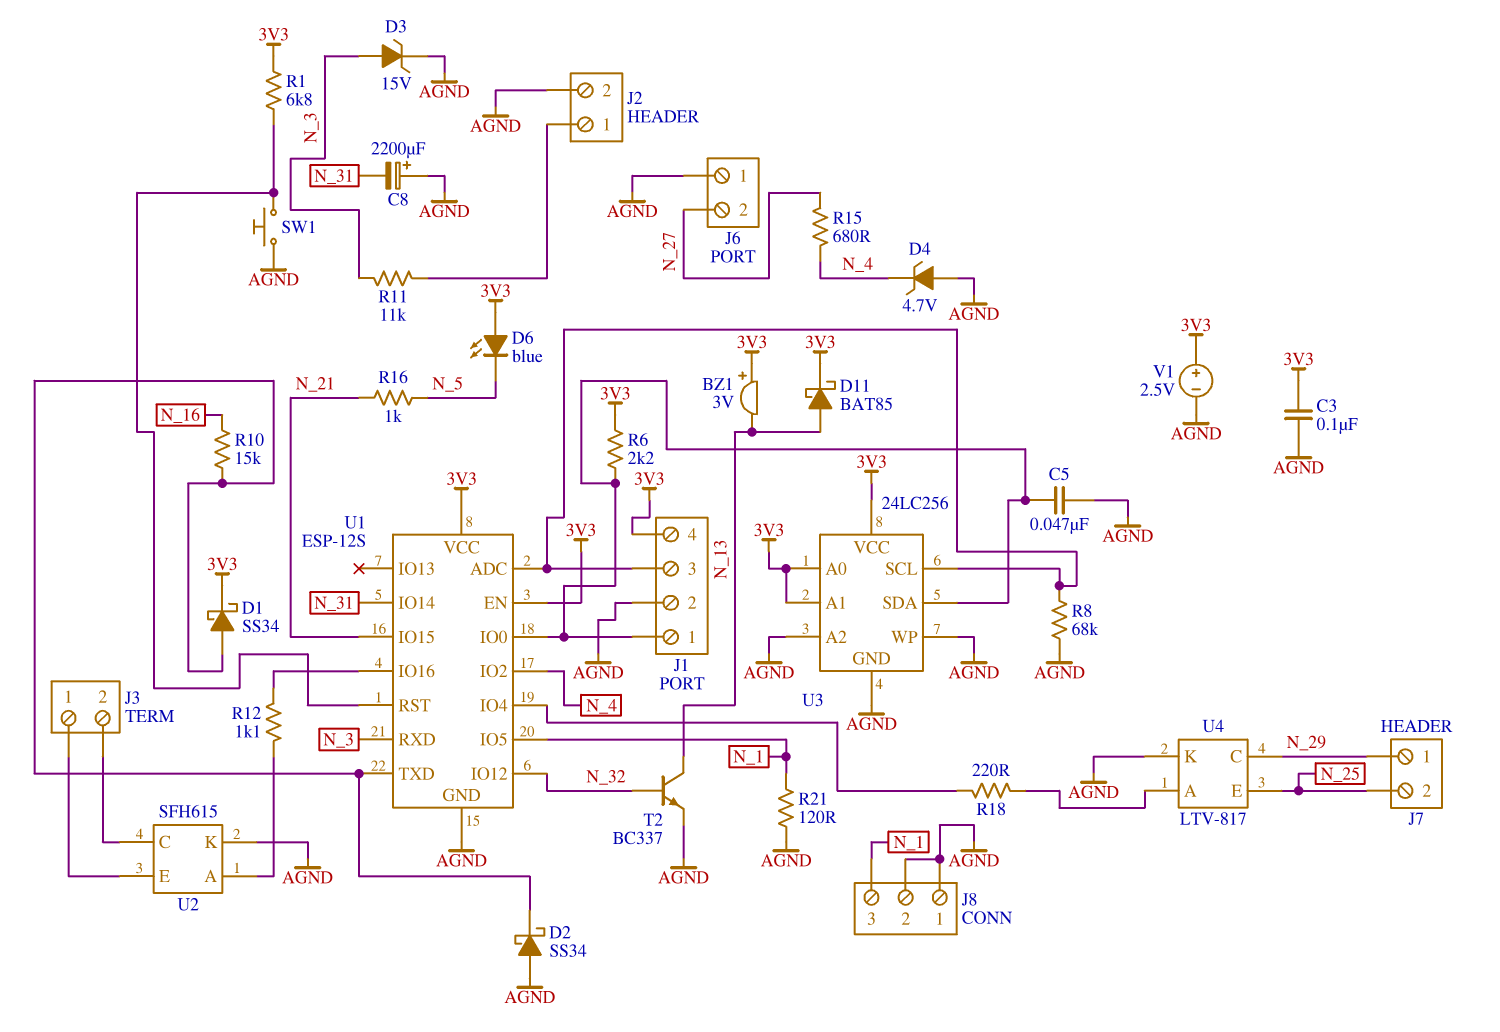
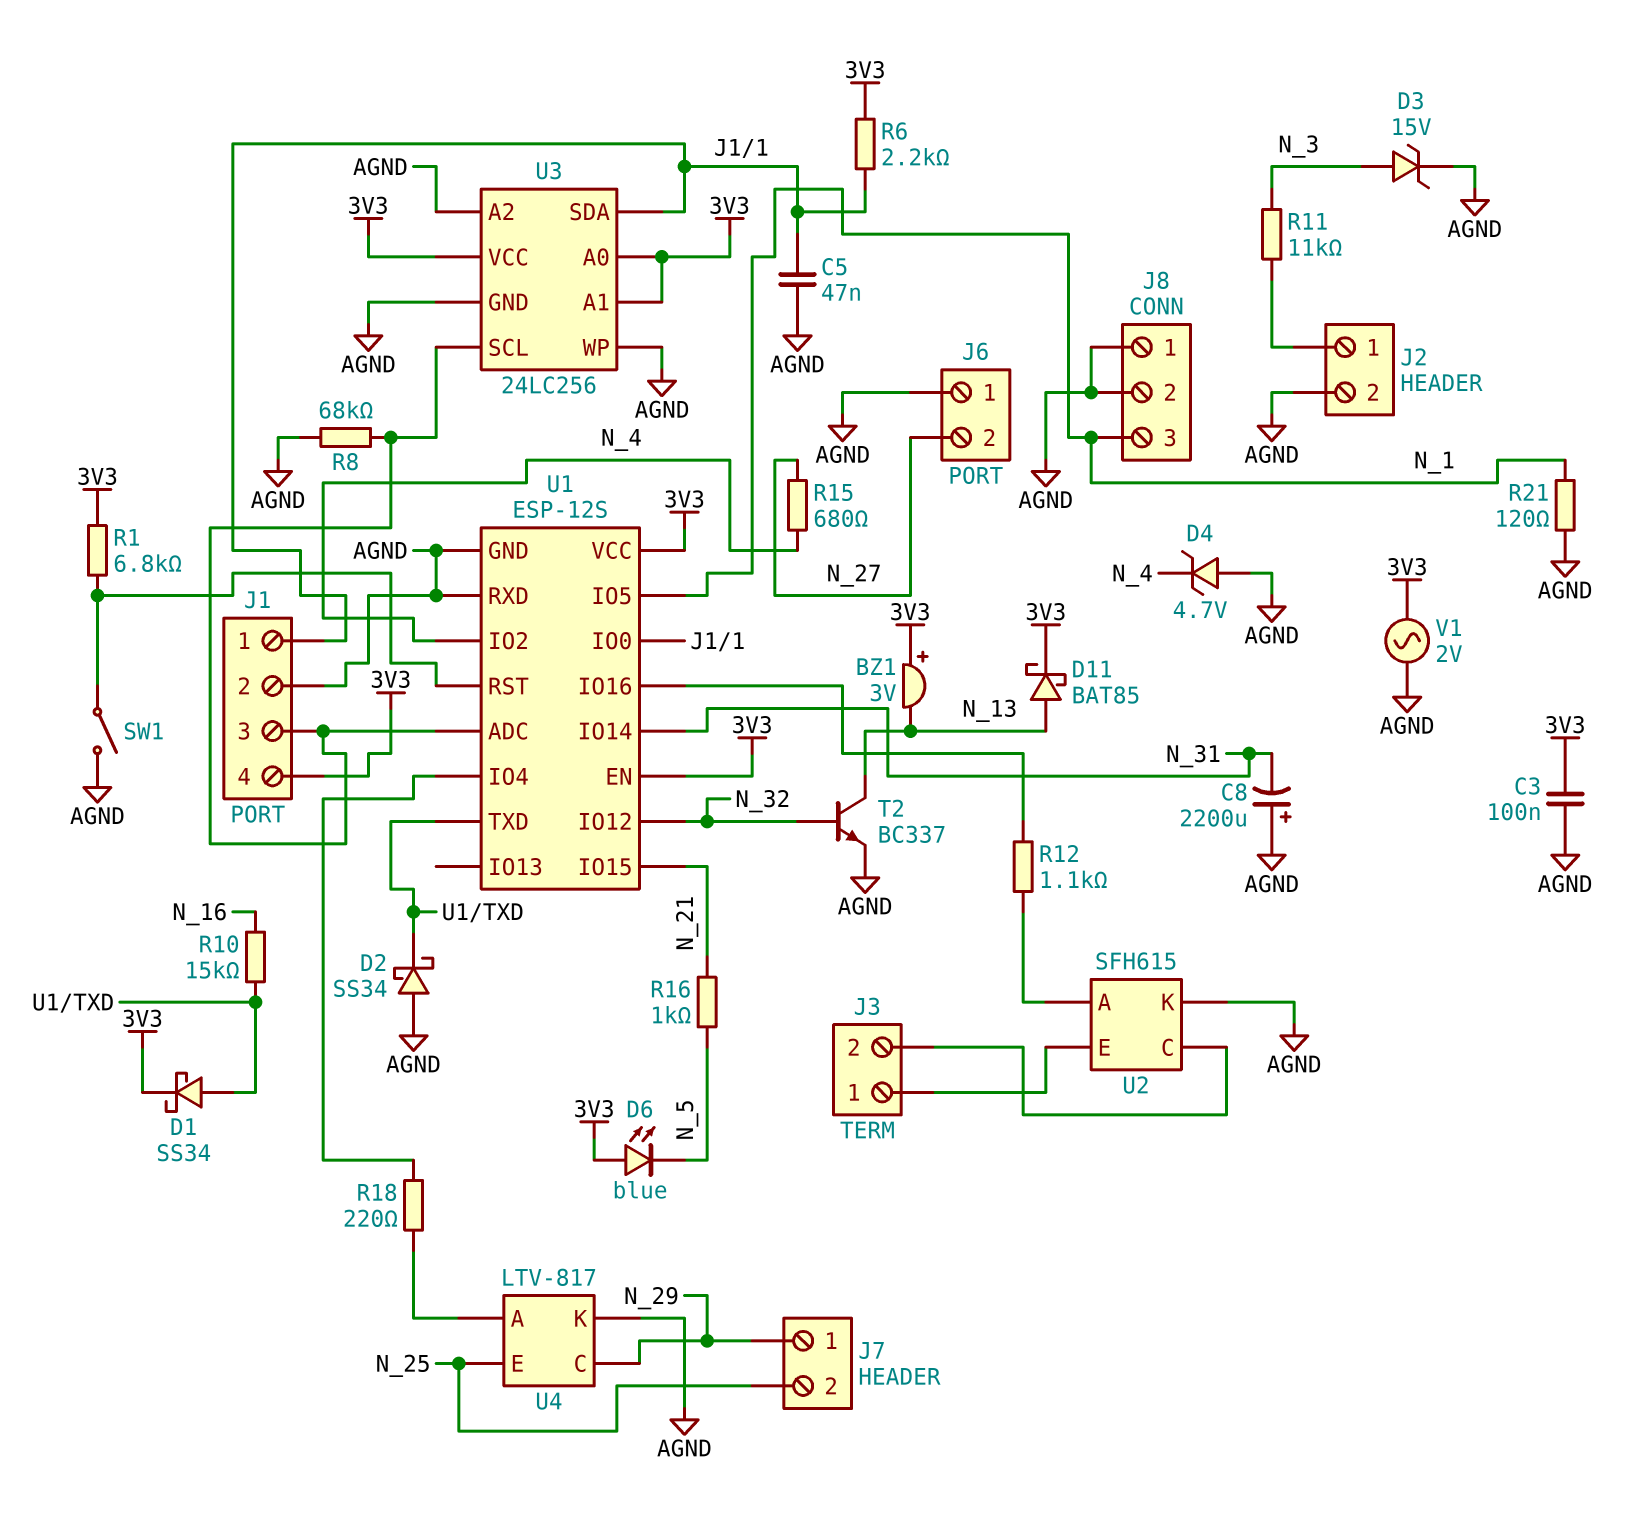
SW1: button (AGND, U1/RST) -> switch (AGND, U1/RST)
U1 pin RXD: N_3 -> AGND
V1: 2.5V (plus 3V3, minus AGND) -> AC 2V (3V3, AGND)

